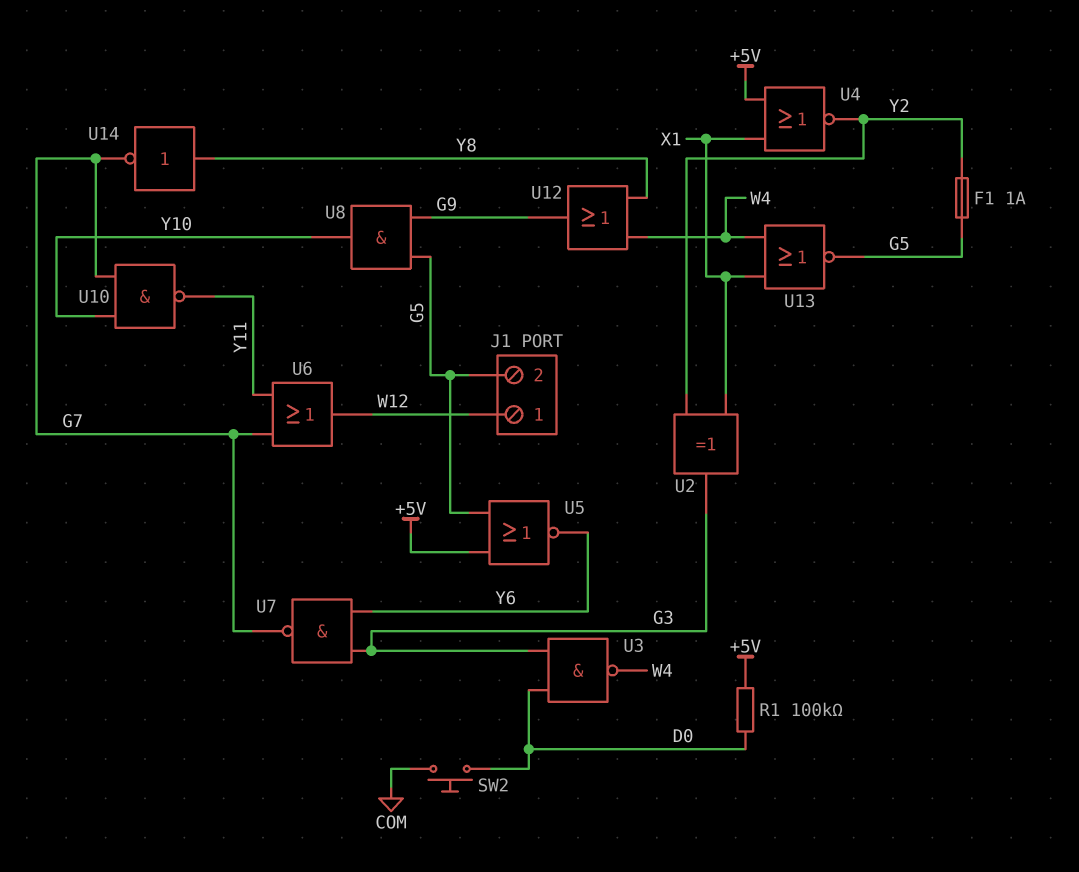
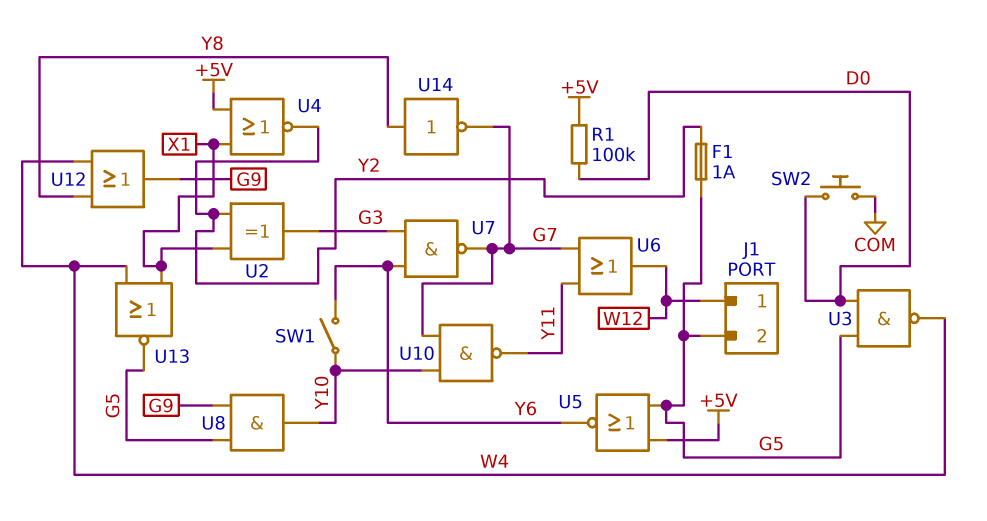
SW1: none -> switch (Y6, Y10)
U3: NAND (in D0, in G3, out W4) -> NAND (in D0, in G5, out W4)

